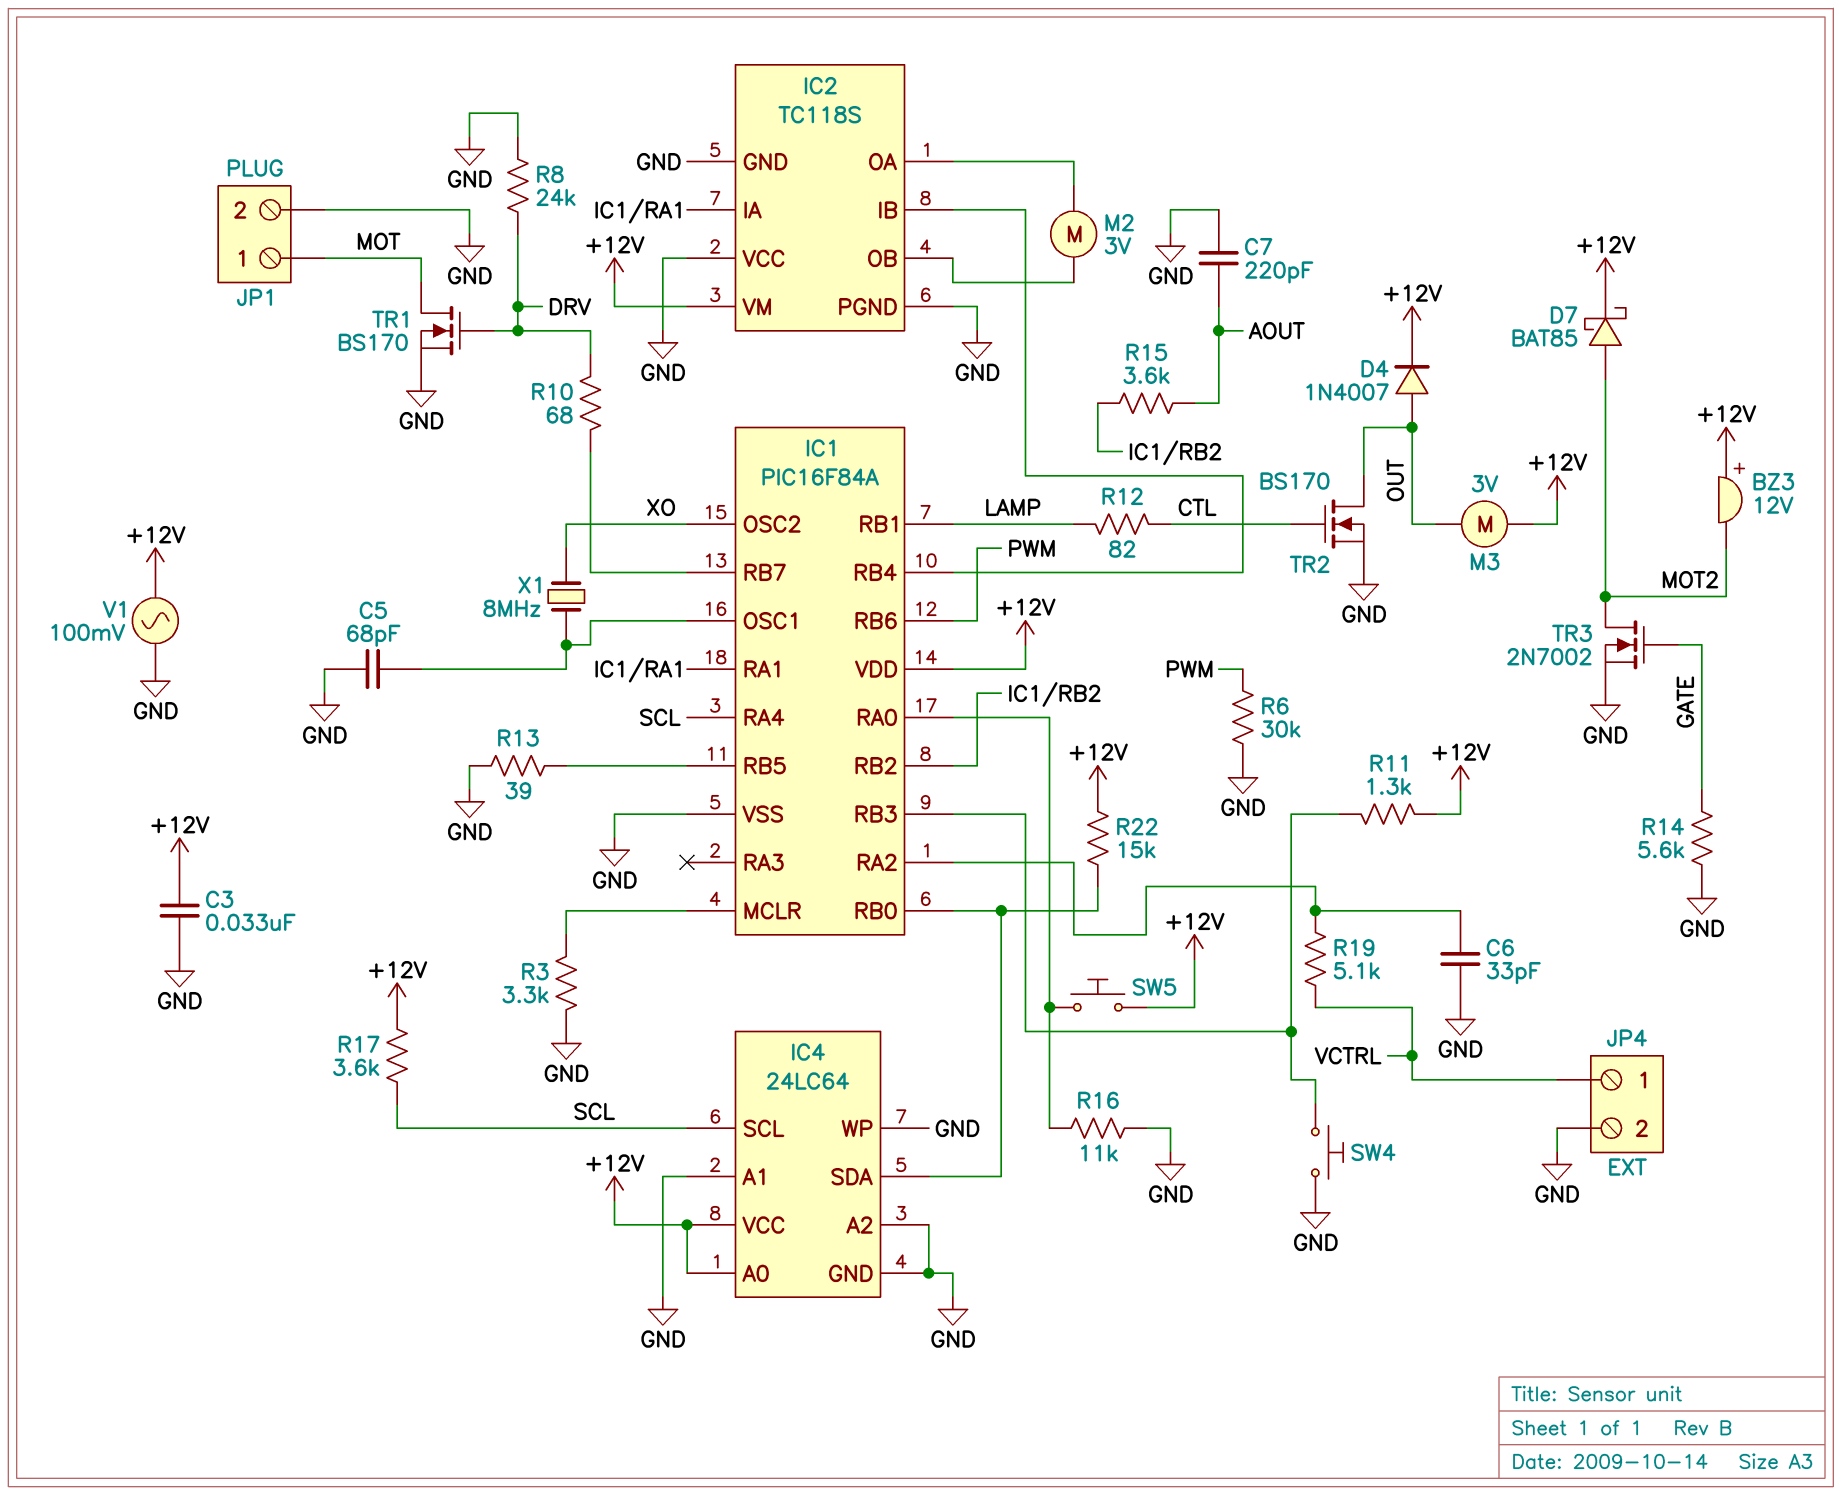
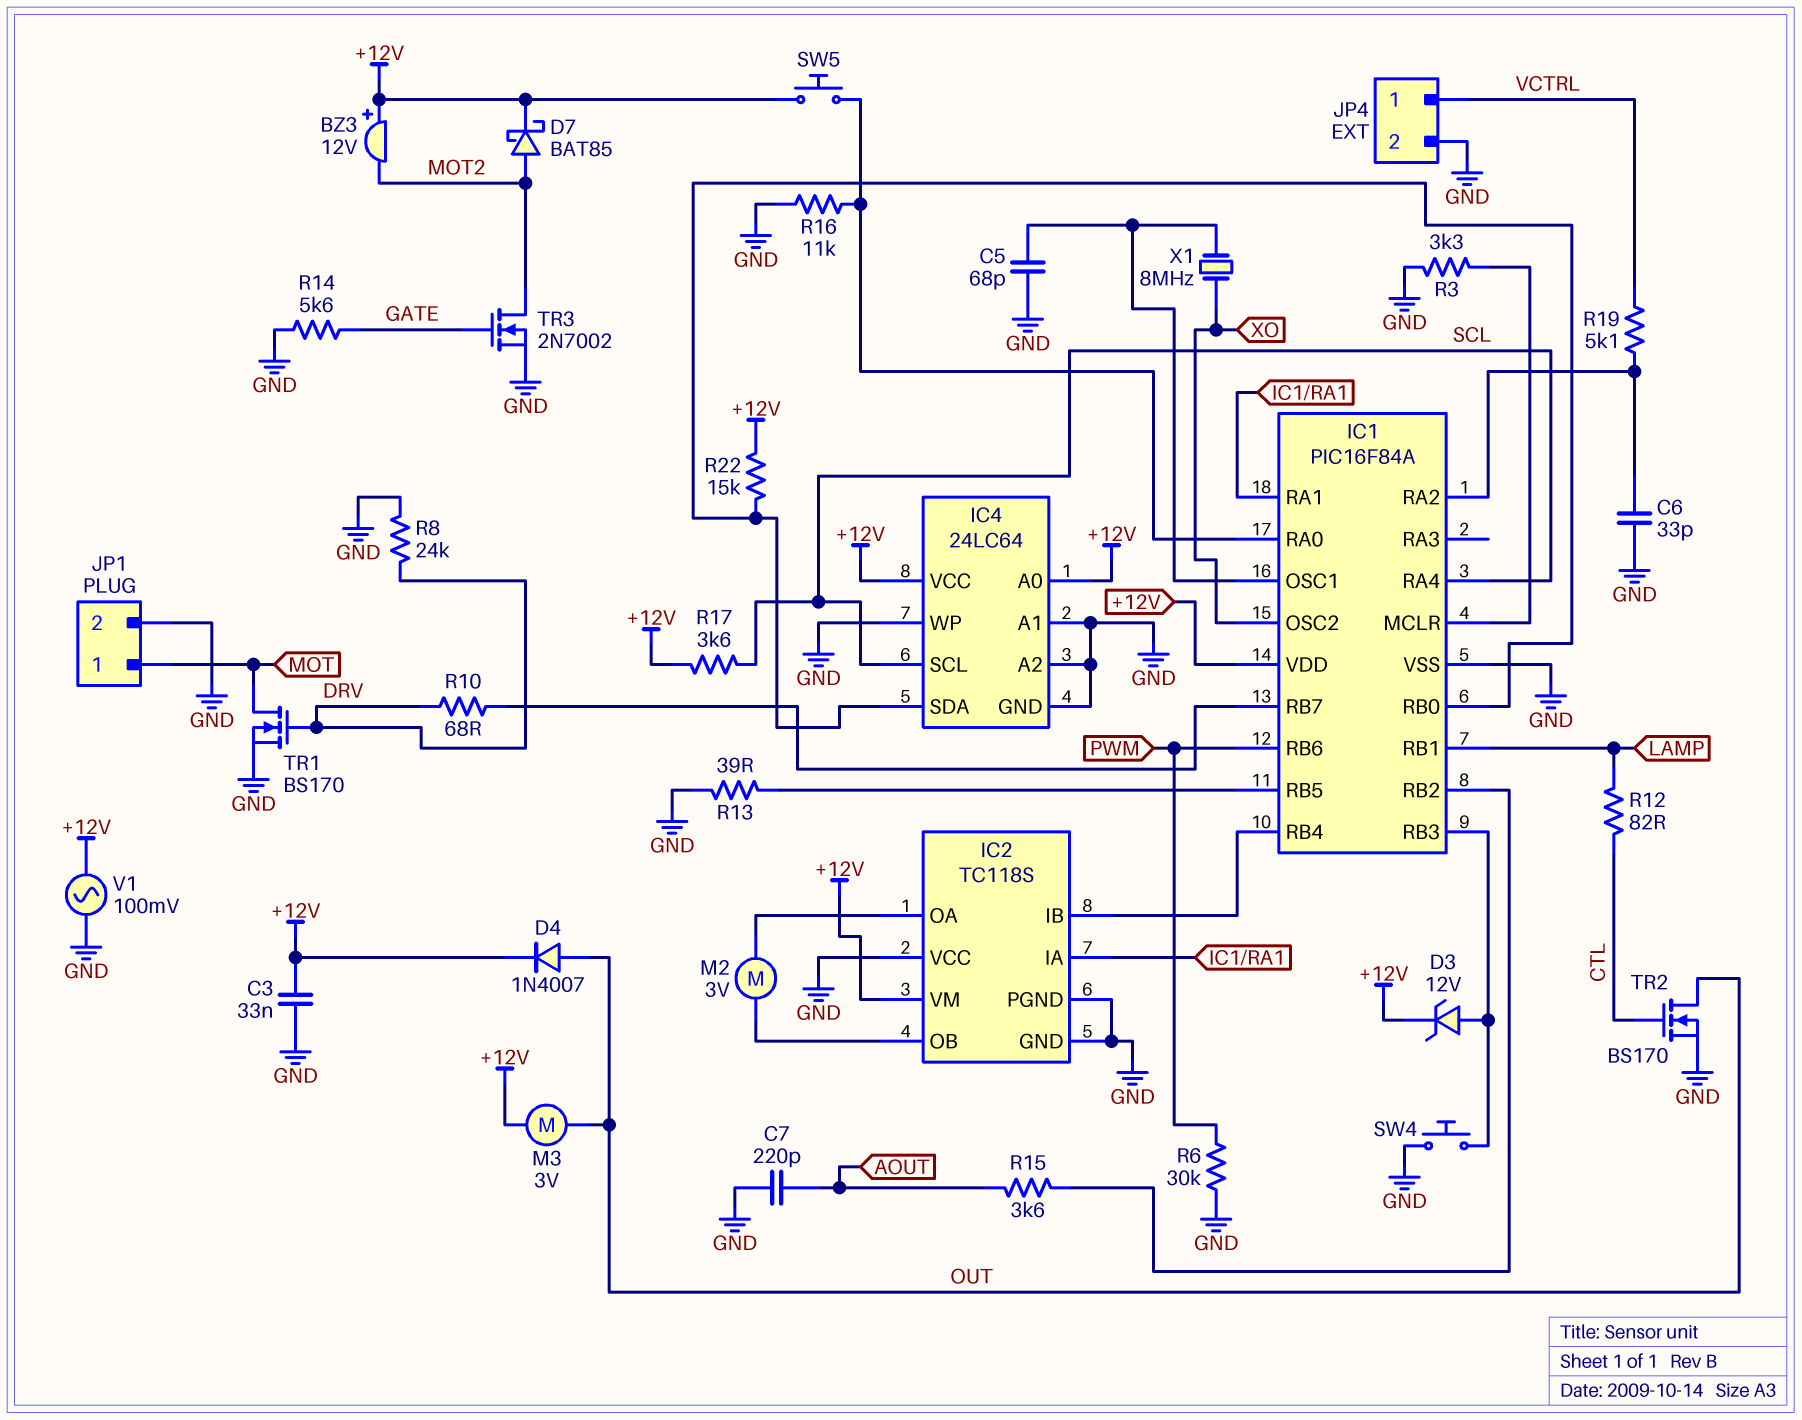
D3: none -> zener 12V (A IC1/RB3, K +12V)
R11: 1.3k (+12V, IC1/RB3) -> none

